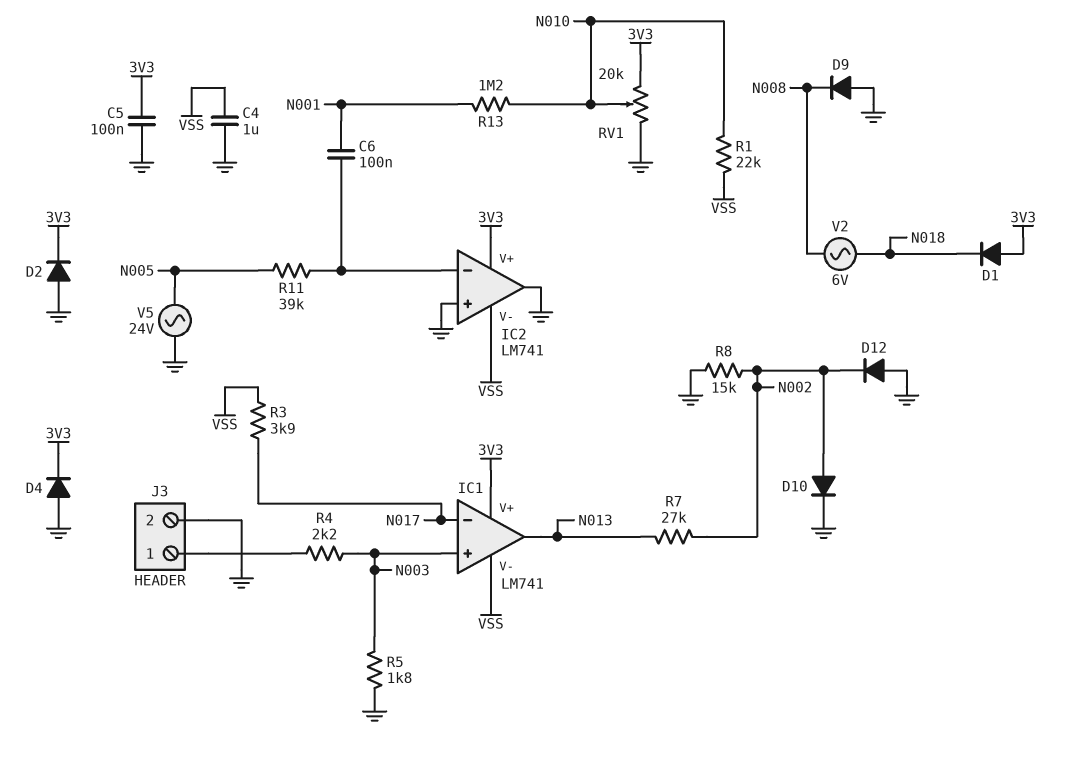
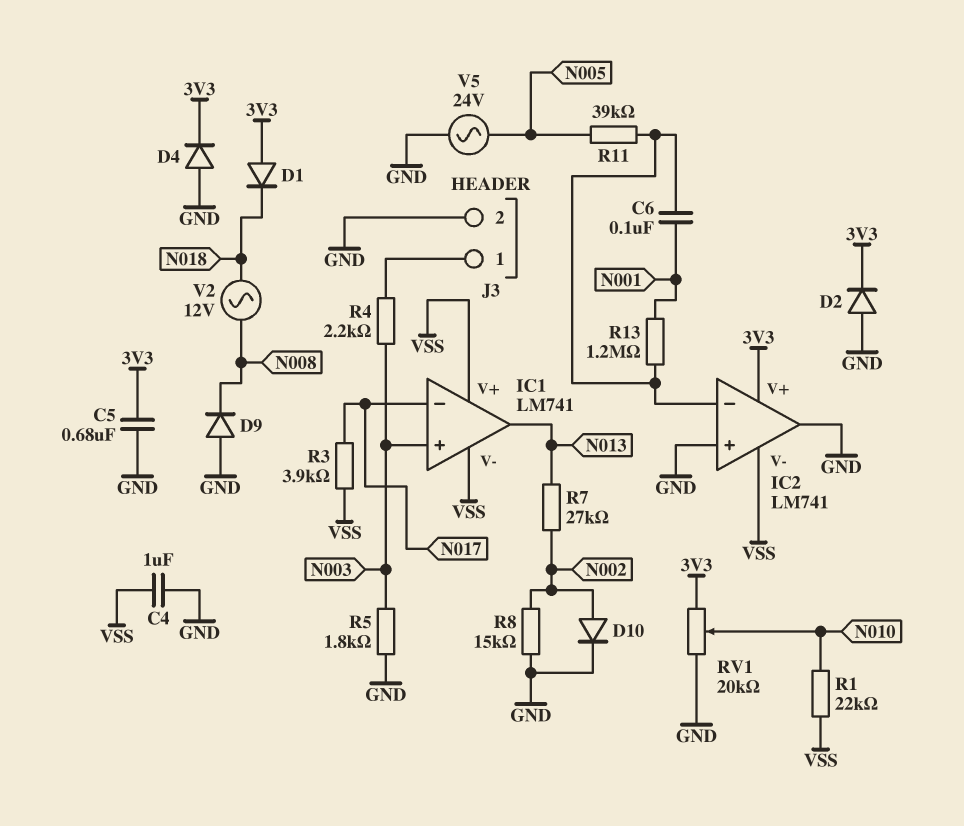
C5: 100nF (3V3, GND) -> 680nF (3V3, GND)
D12: diode (A GND, K N002) -> none
IC1 pin V+: 3V3 -> VSS
R13: 1.2M (N001, N010) -> 1.2M (IC2/in-, N001)
V2: AC 6V (N008, N018) -> AC 12V (N008, N018)

